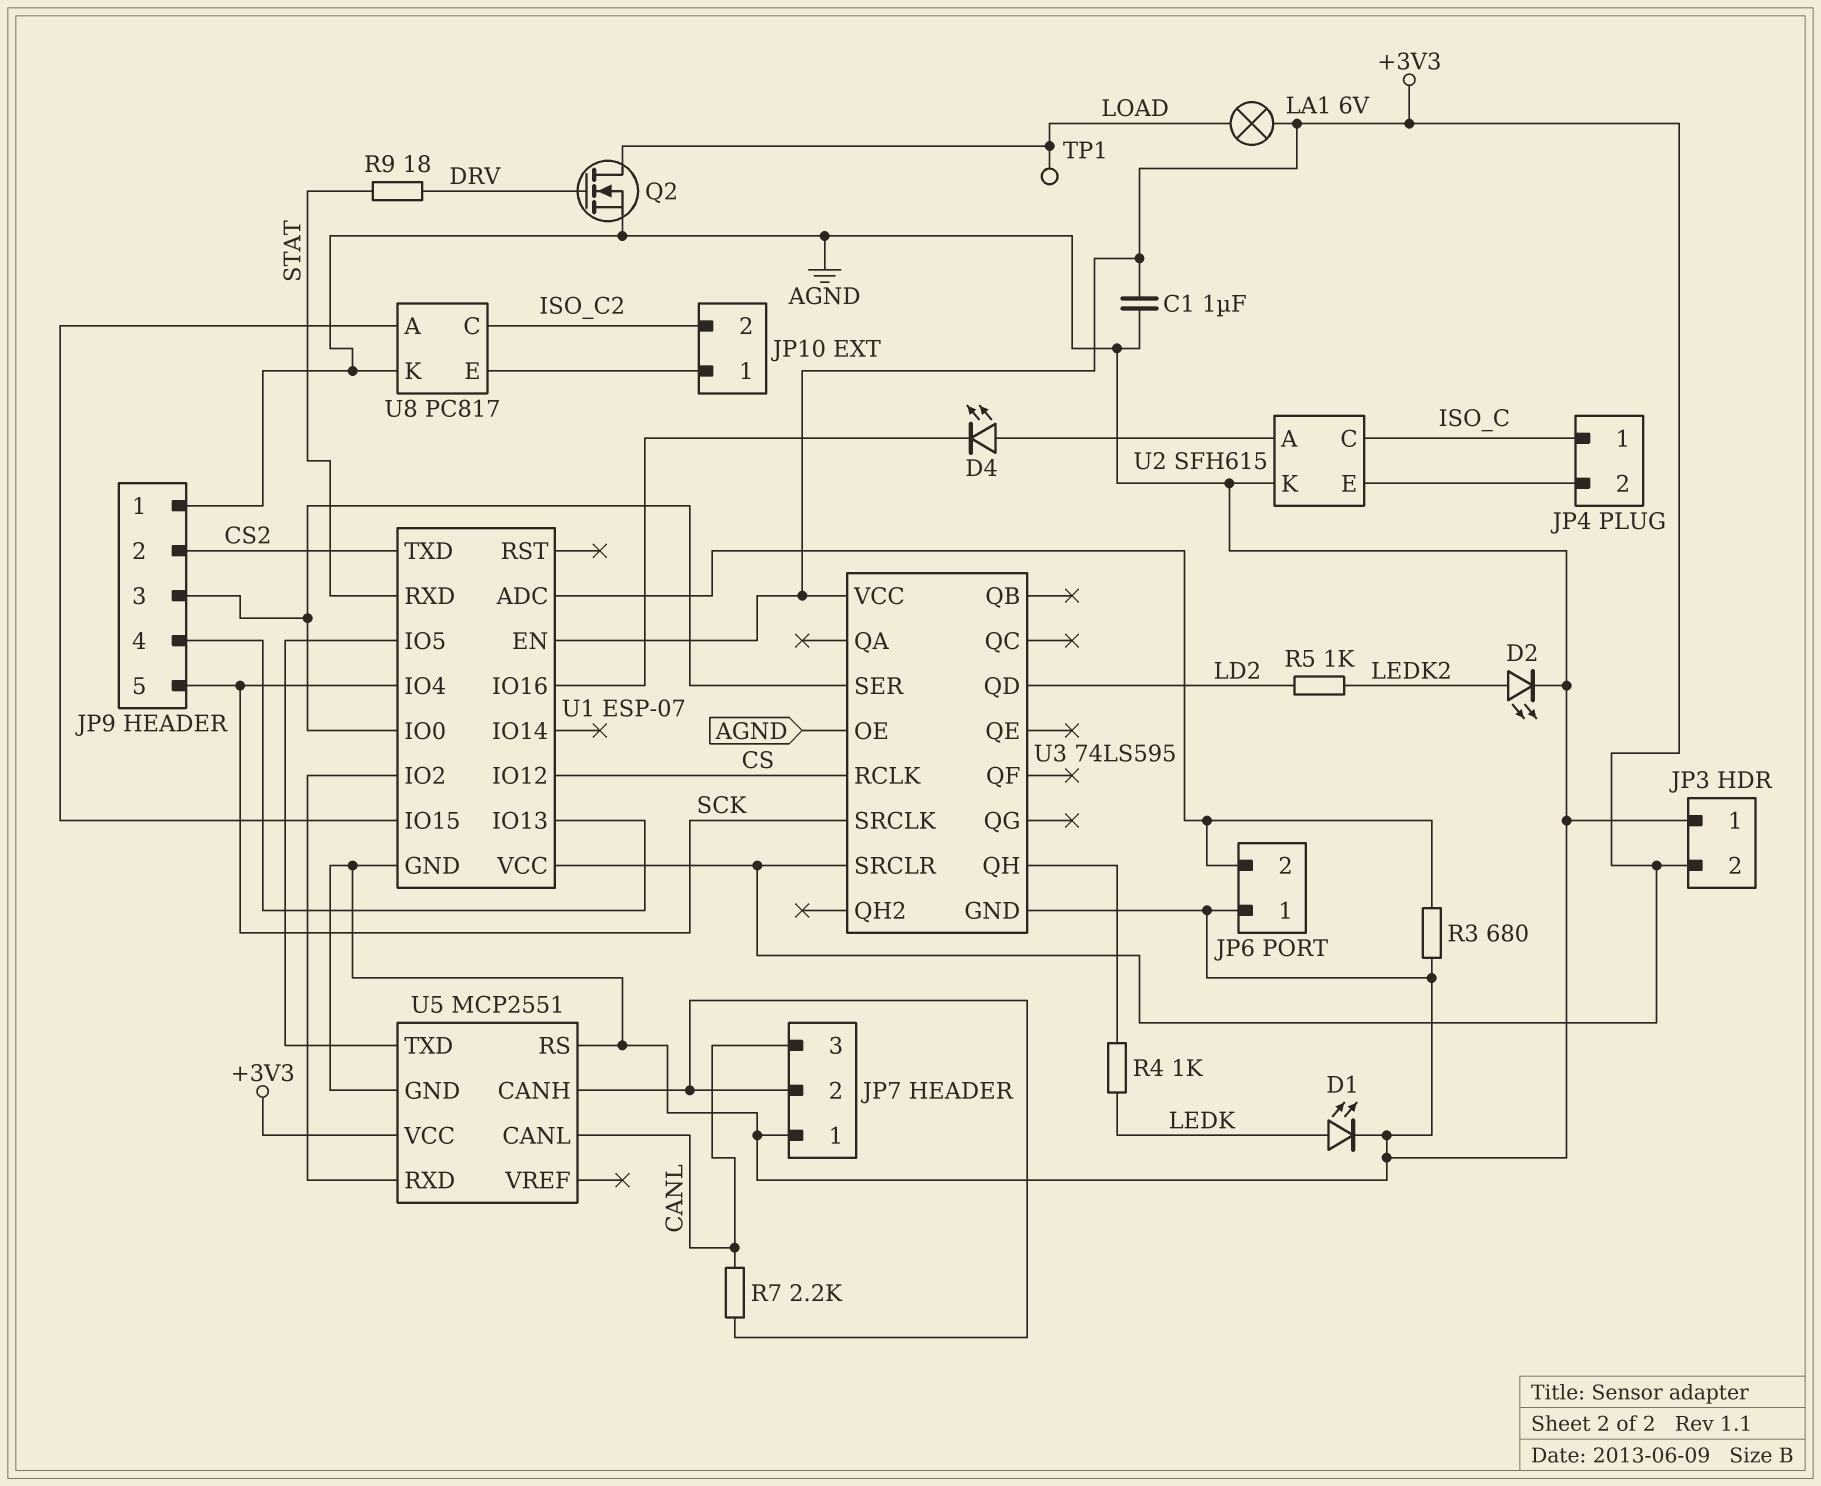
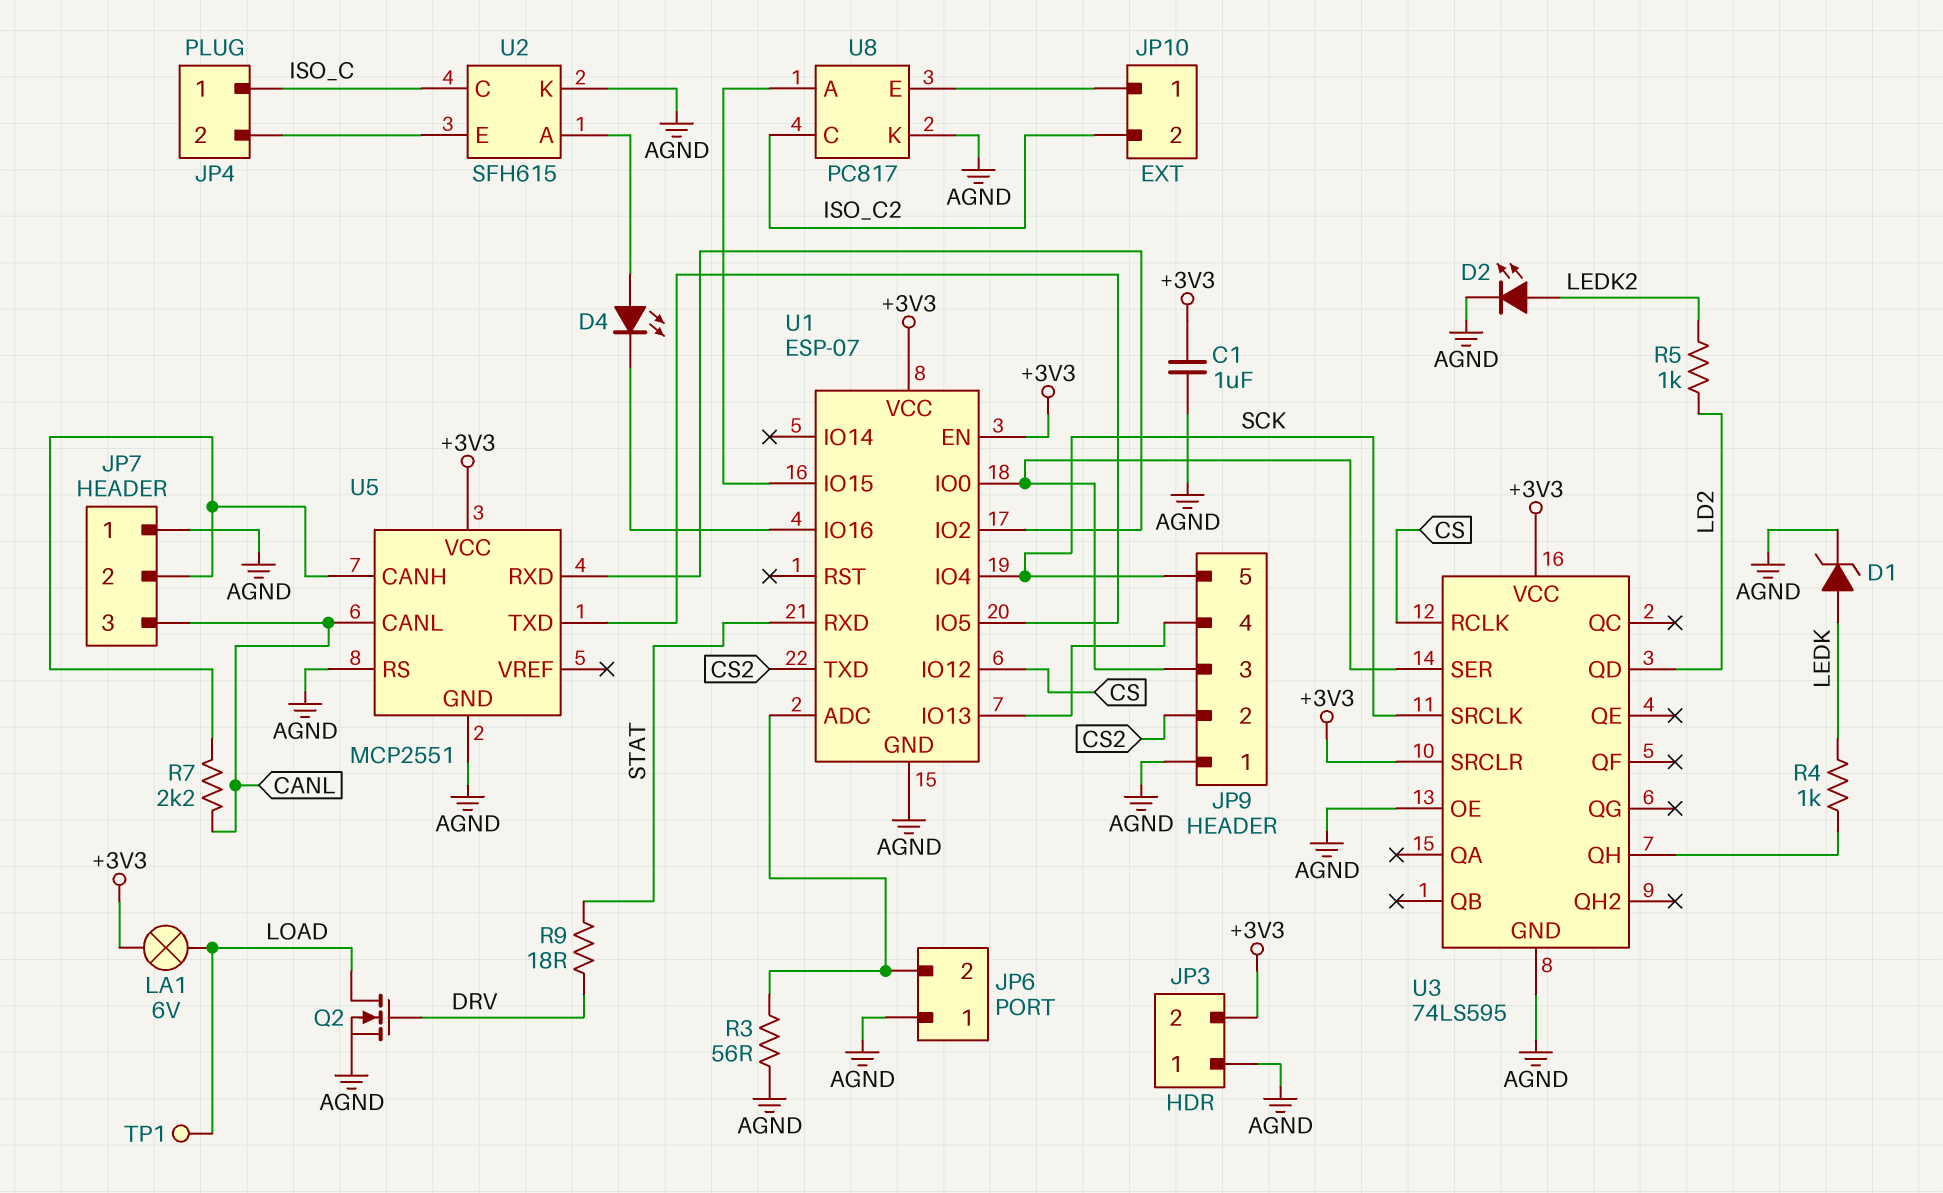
D1: LED (A LEDK, K AGND) -> zener (A LEDK, K AGND)
R3: 680 (AGND, JP6/2) -> 56 (AGND, JP6/2)

